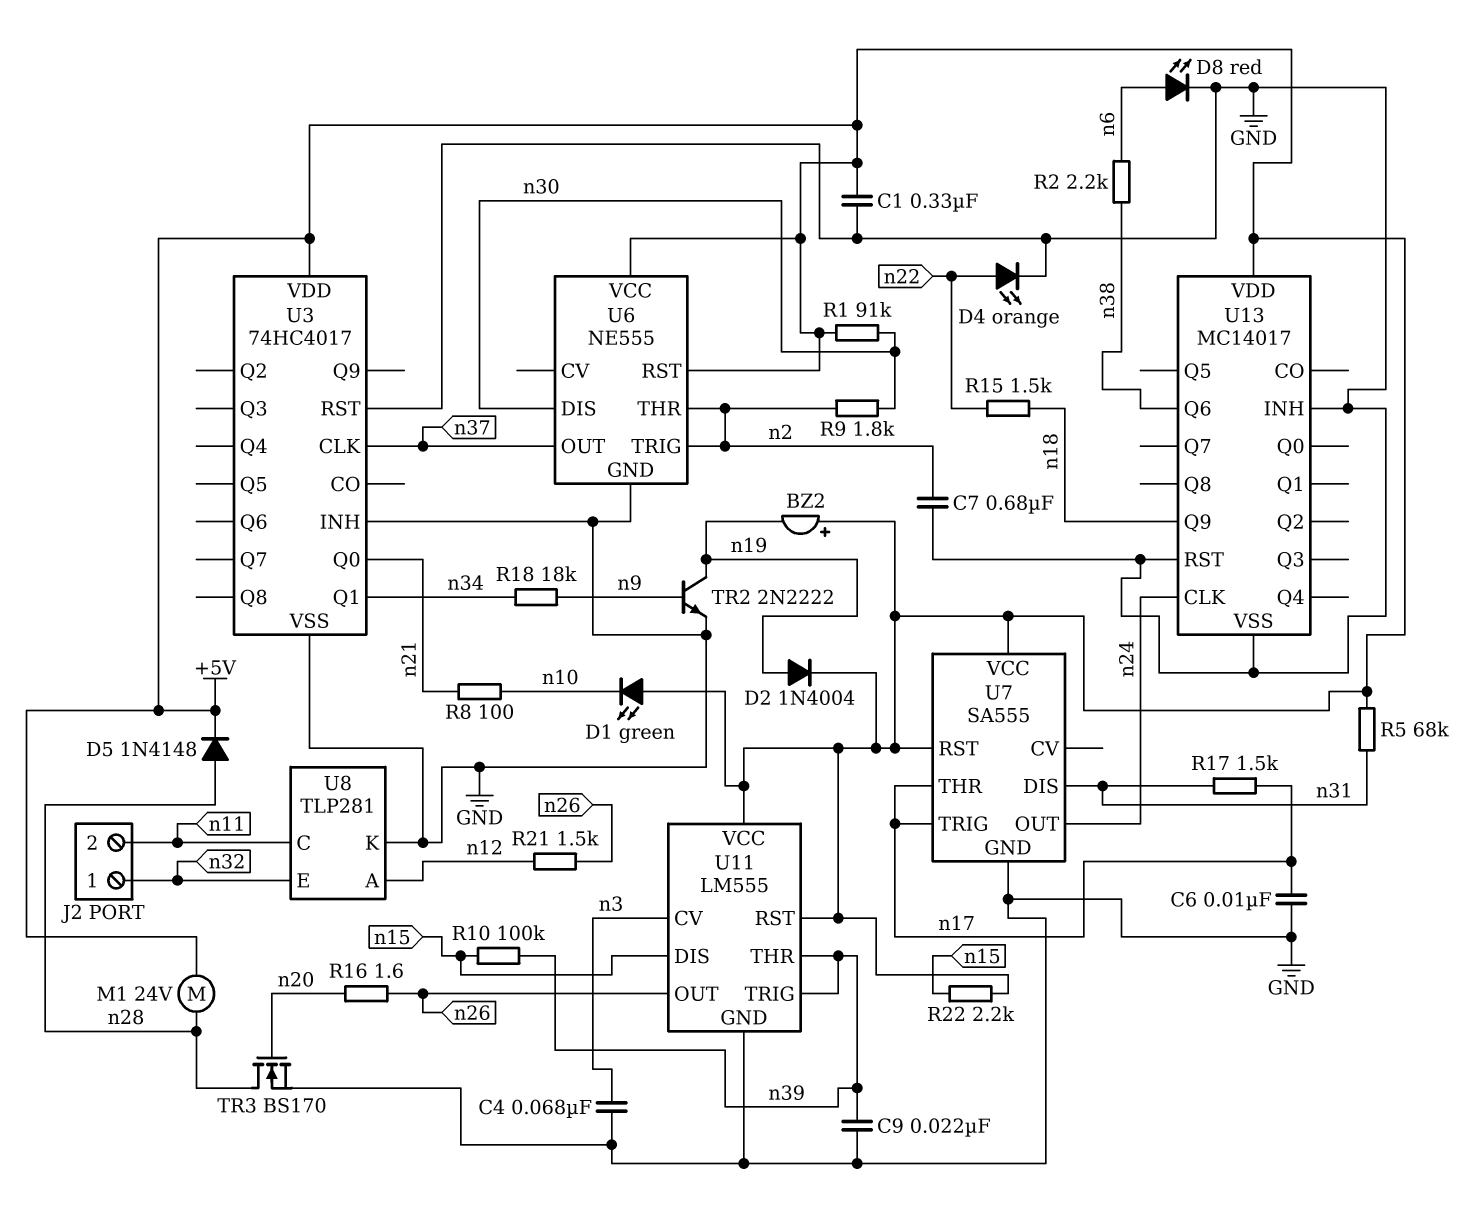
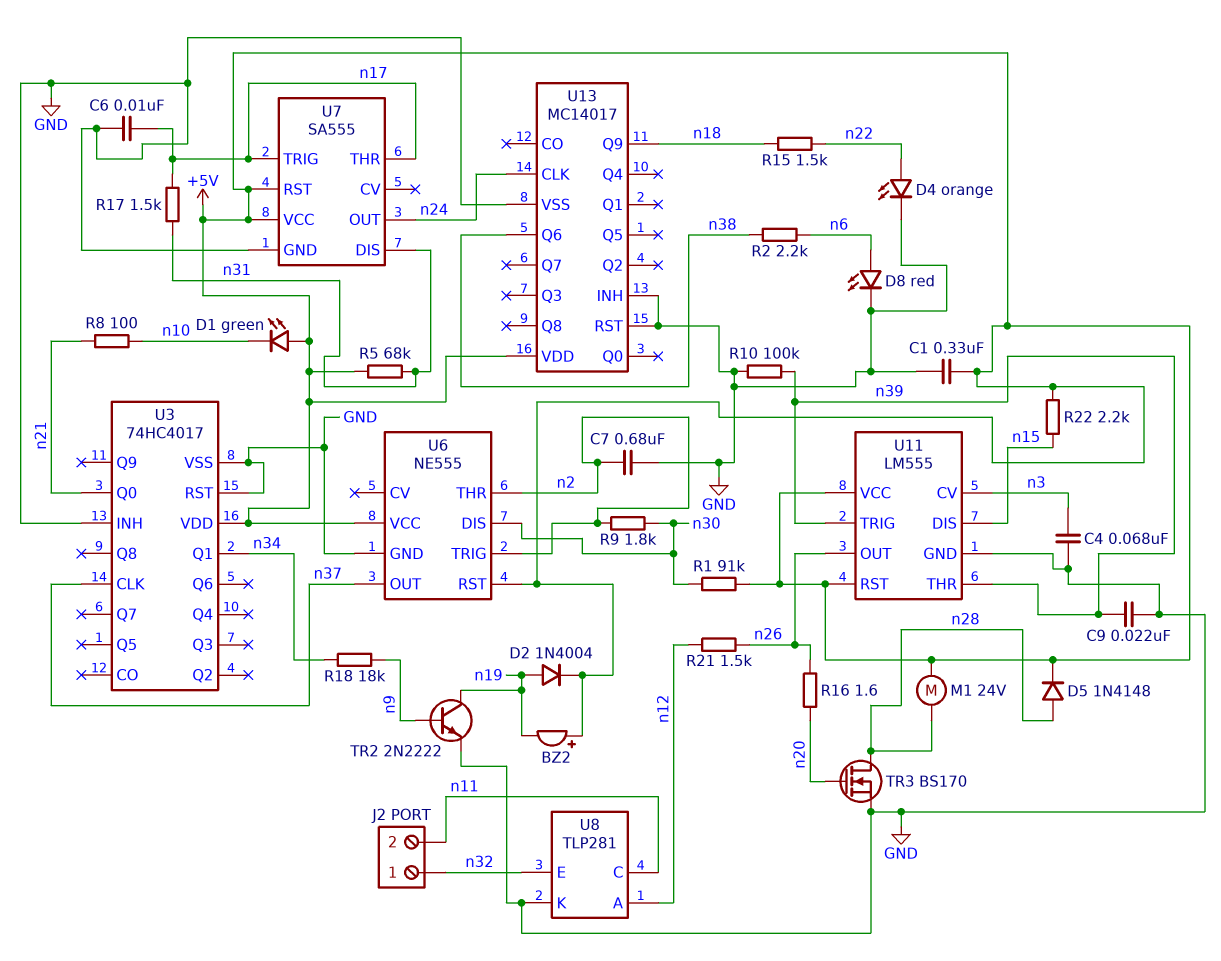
R10: 100k (n15, n39) -> 100k (GND, n39)

